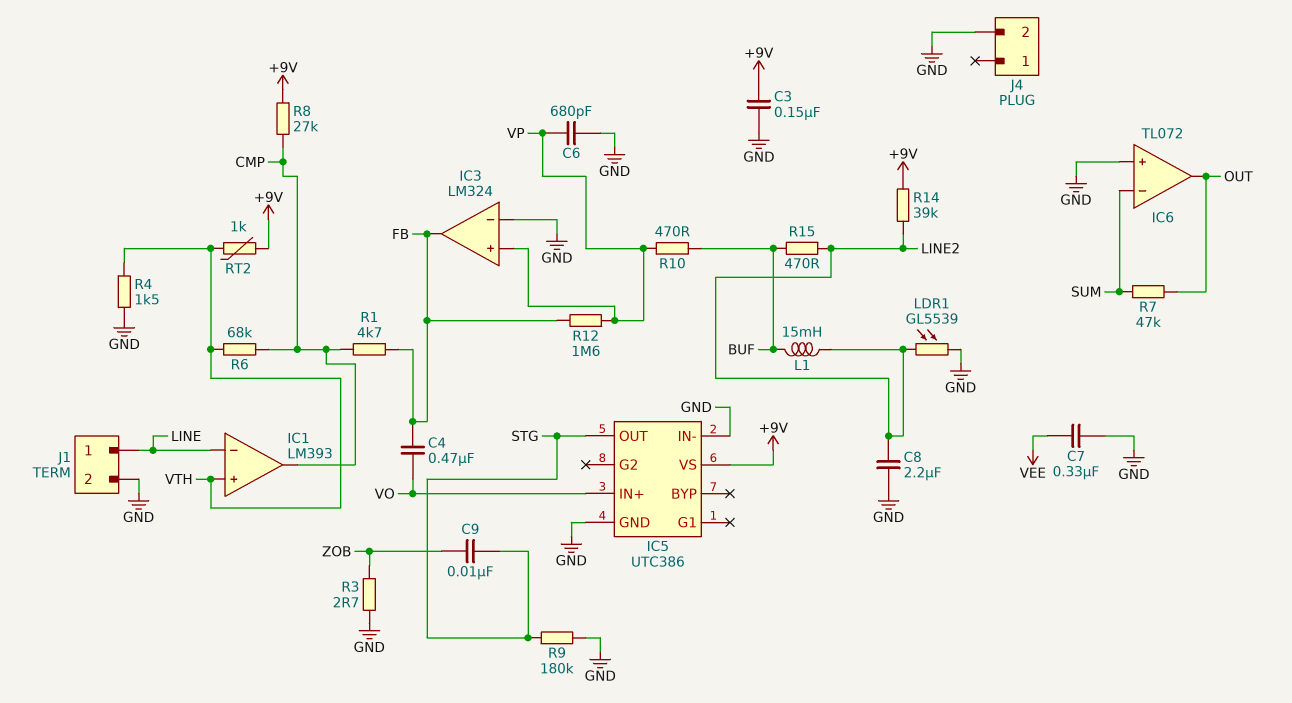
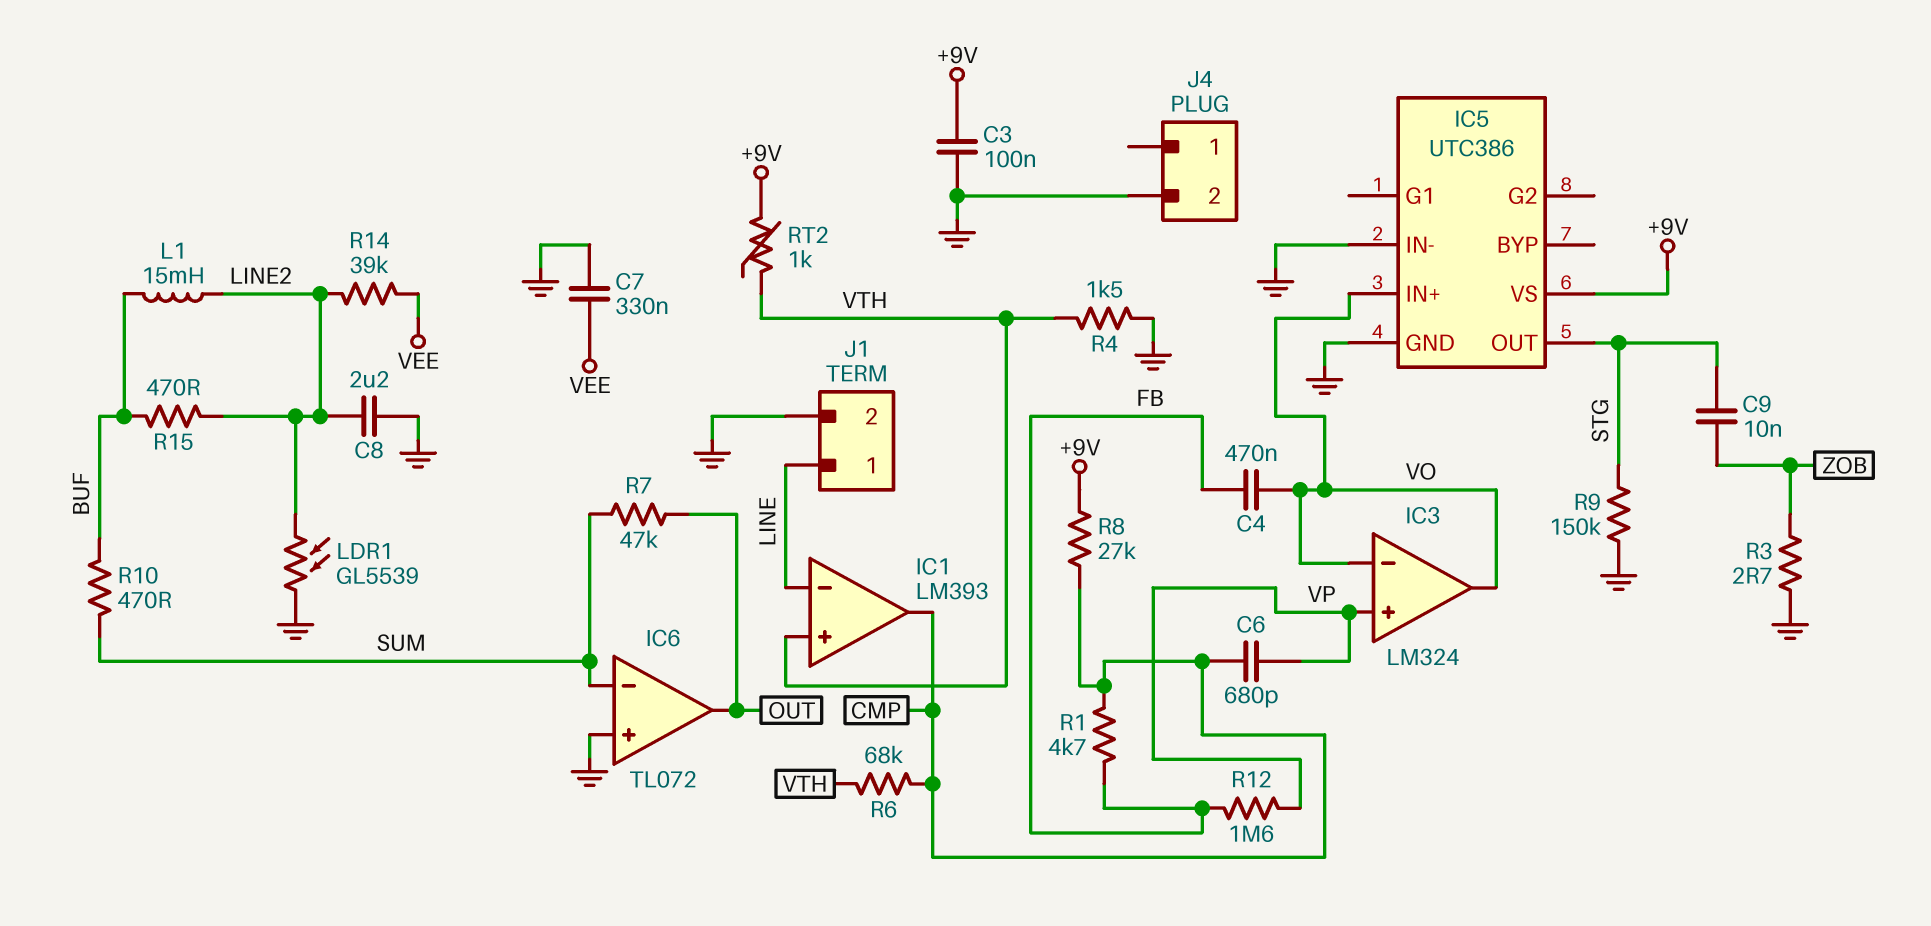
C3: 150nF (+9V, GND) -> 100nF (+9V, GND)
C6: 680pF (GND, VP) -> 680pF (CMP, VP)
IC3 pin in-: GND -> VO
IC3 pin out: FB -> VO
R9: 180k (GND, STG) -> 150k (GND, STG)
R10: 470 (BUF, VP) -> 470 (BUF, SUM)
R14: 39k (+9V, LINE2) -> 39k (LINE2, VEE)

